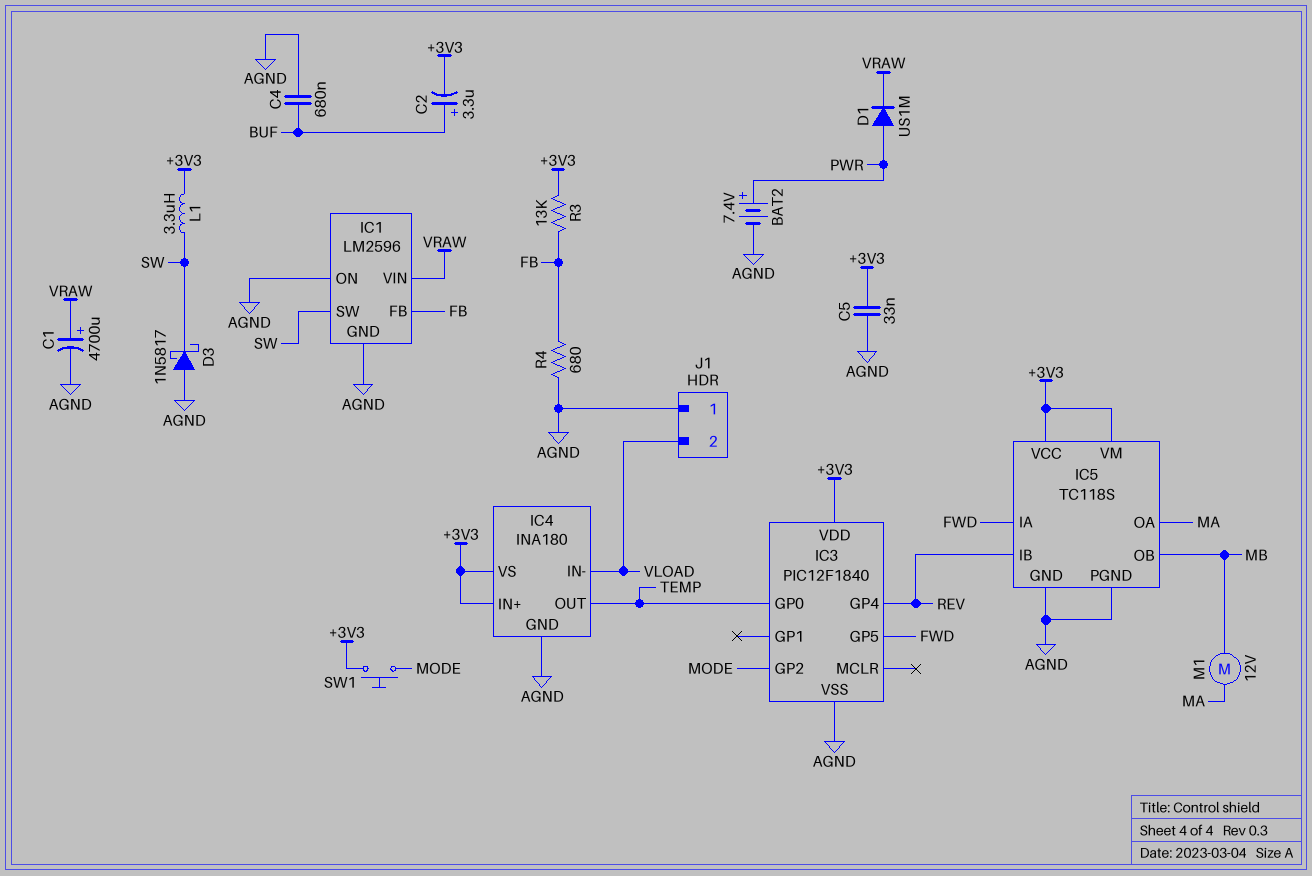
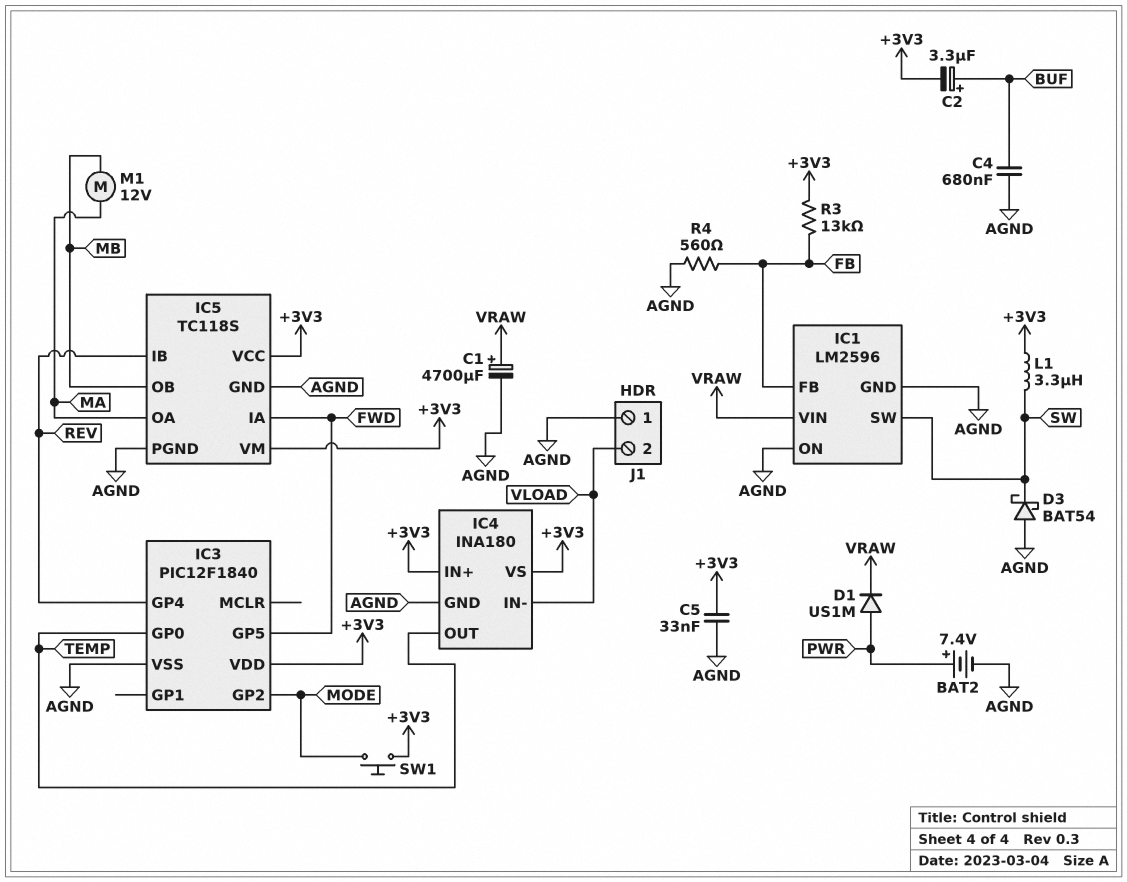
D3: schottky 1N5817 (A AGND, K SW) -> schottky BAT54 (A AGND, K SW)
R4: 680 (AGND, FB) -> 560 (AGND, FB)

